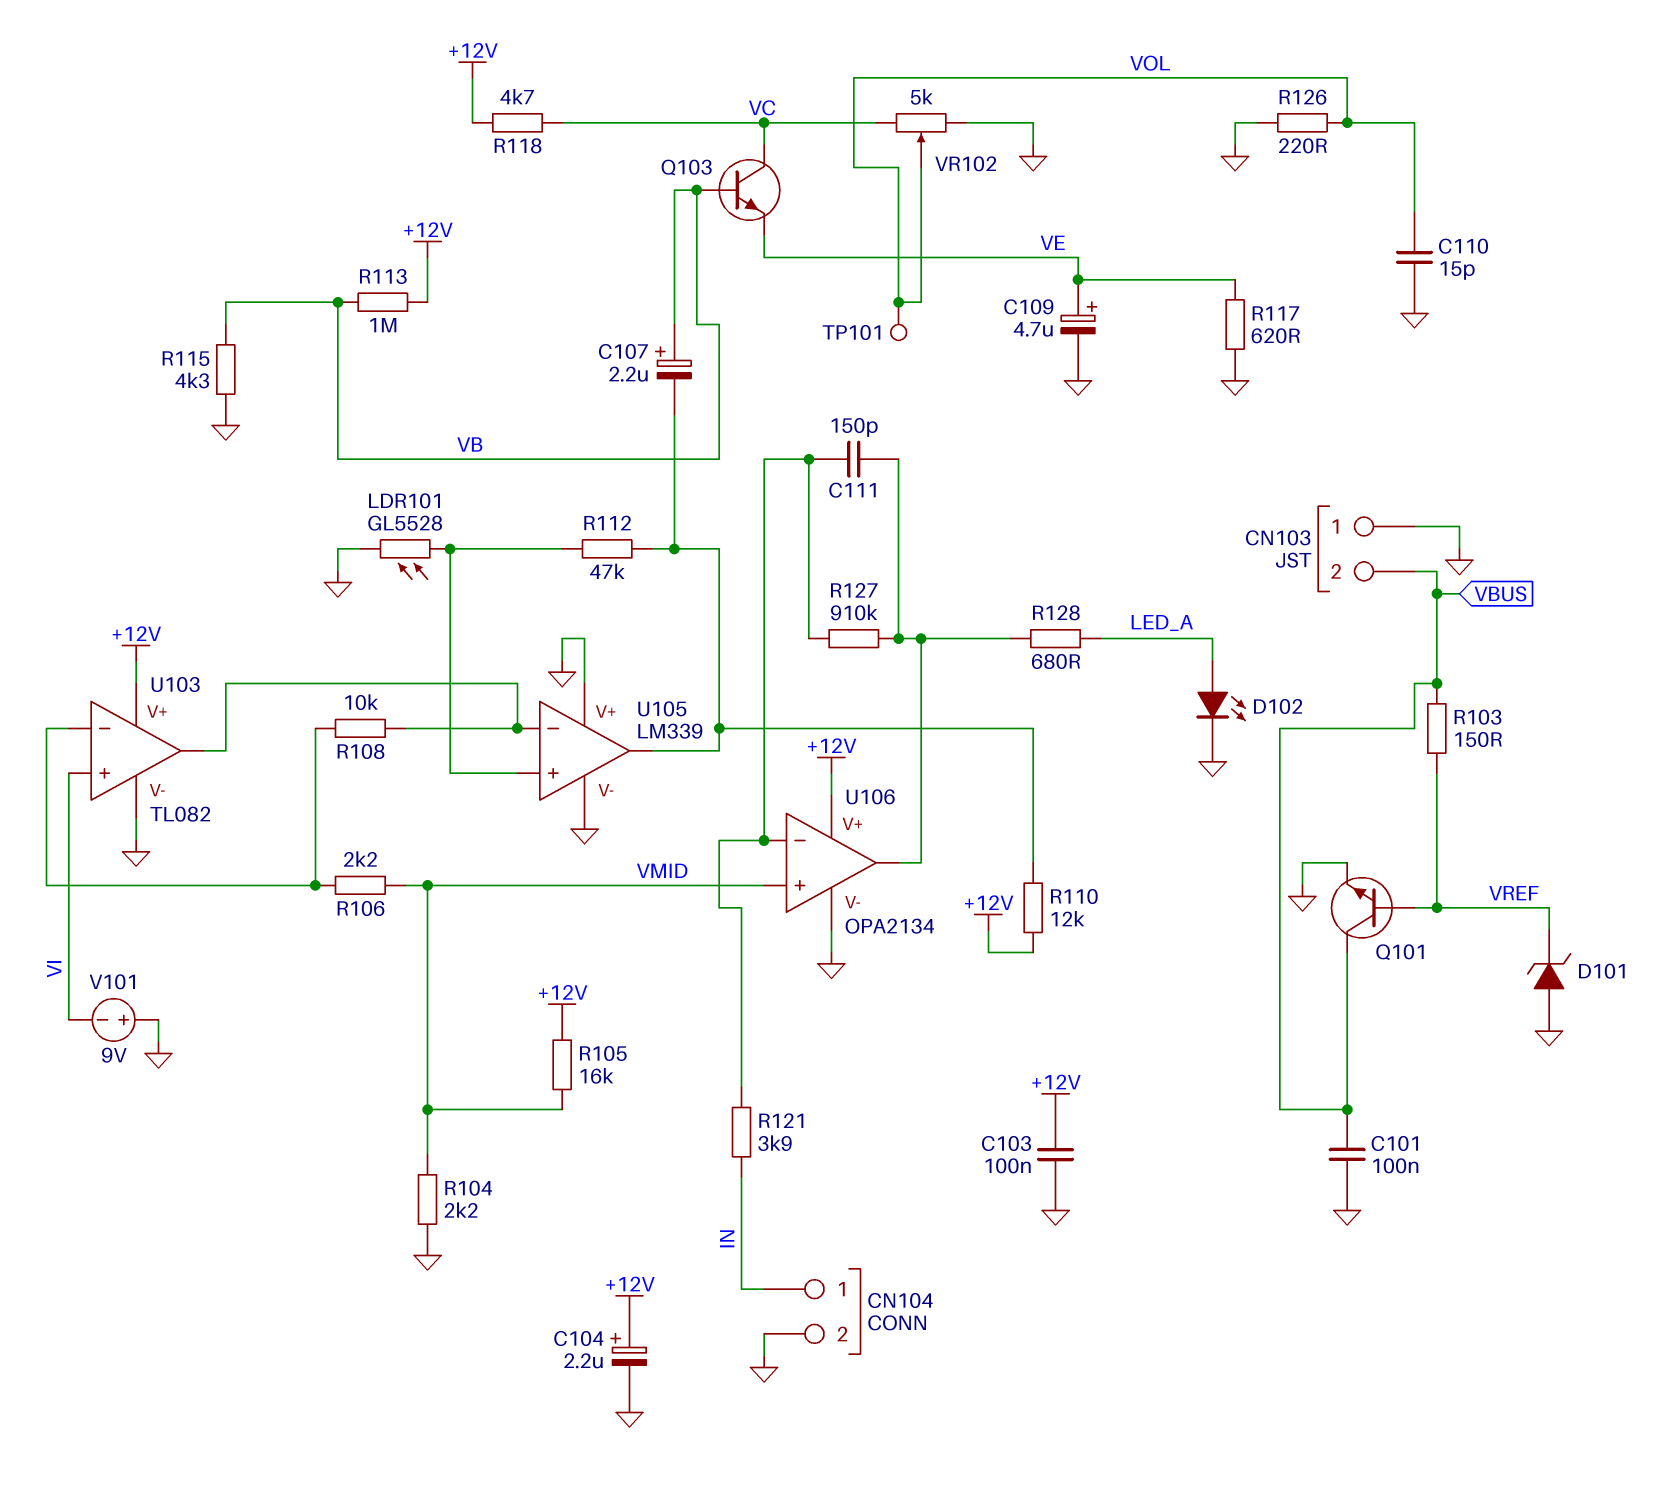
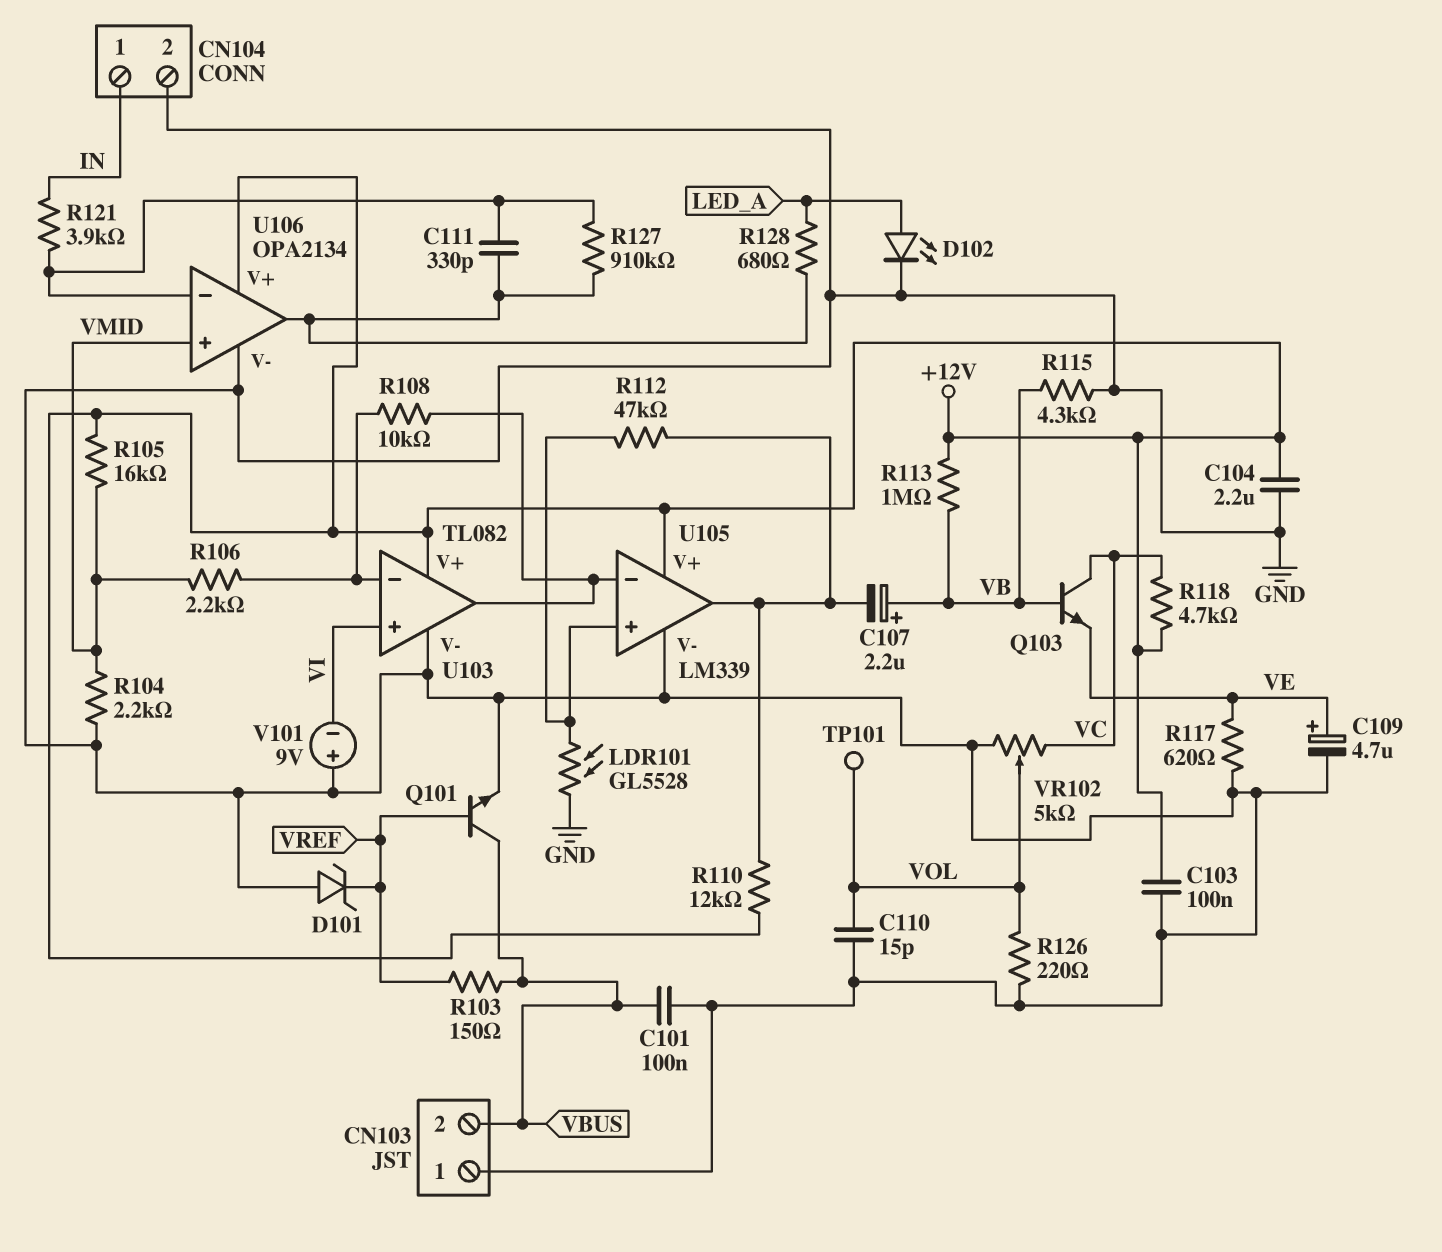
C104: 2.2uF (plus +12V, minus GND) -> 2.2uF (+12V, GND)
C111: 150pF (U106/in-, U106/out) -> 330pF (U106/in-, U106/out)
U105 pin V+: GND -> +12V

